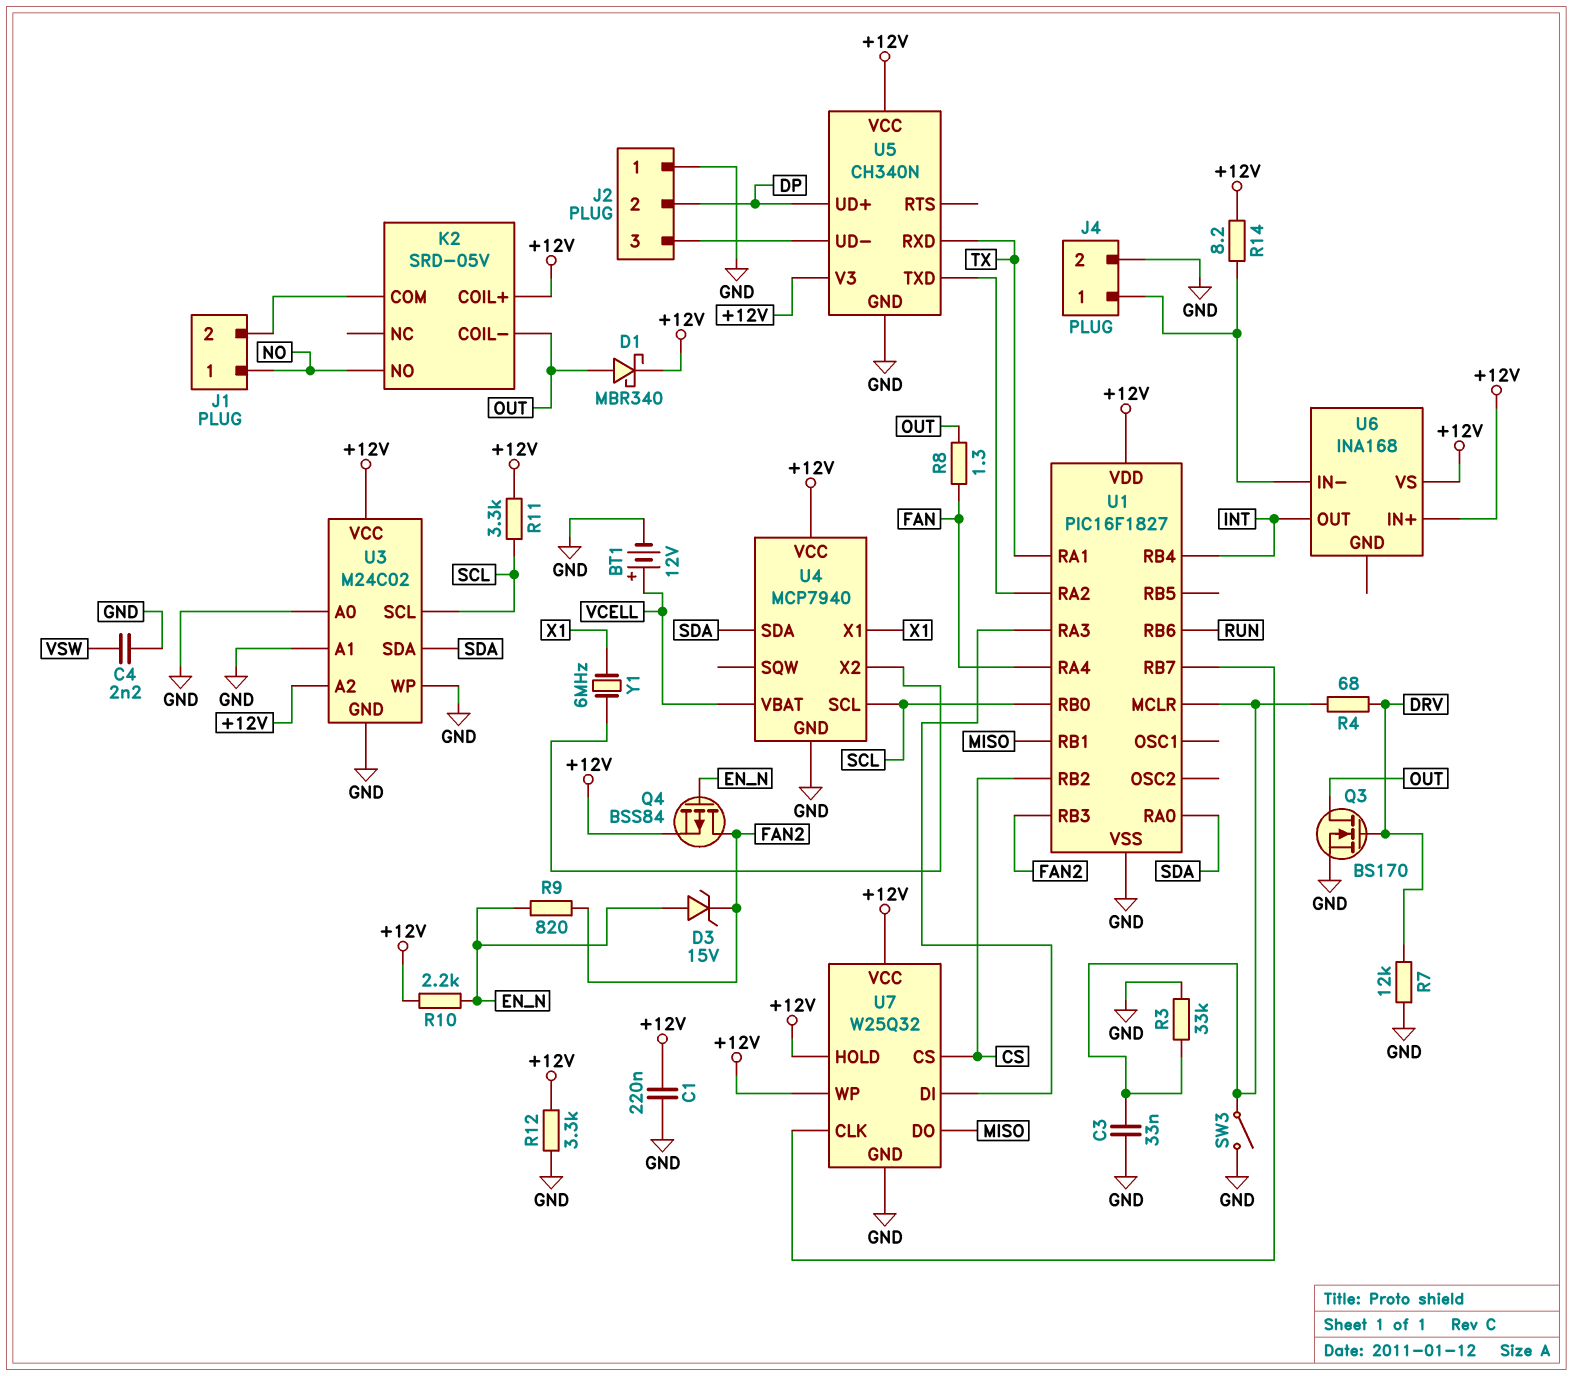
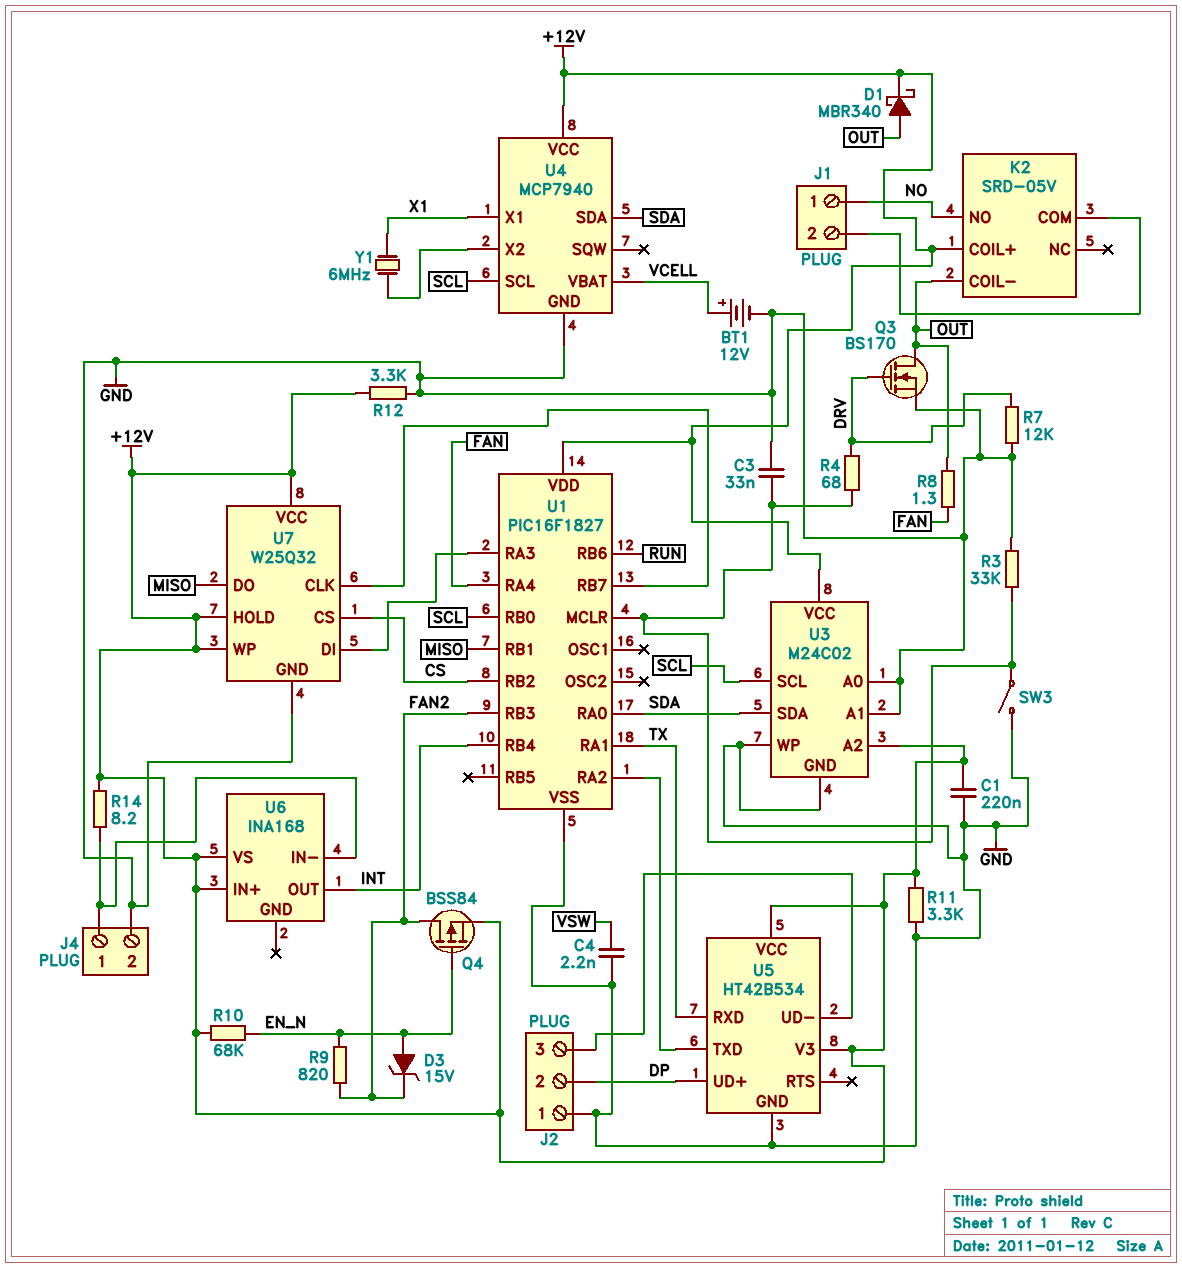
R10: 2.2k (+12V, EN_N) -> 68k (+12V, EN_N)
R11: 3.3k (+12V, SCL) -> 3.3k (+12V, GND)
U5: CH340N -> HT42B534

